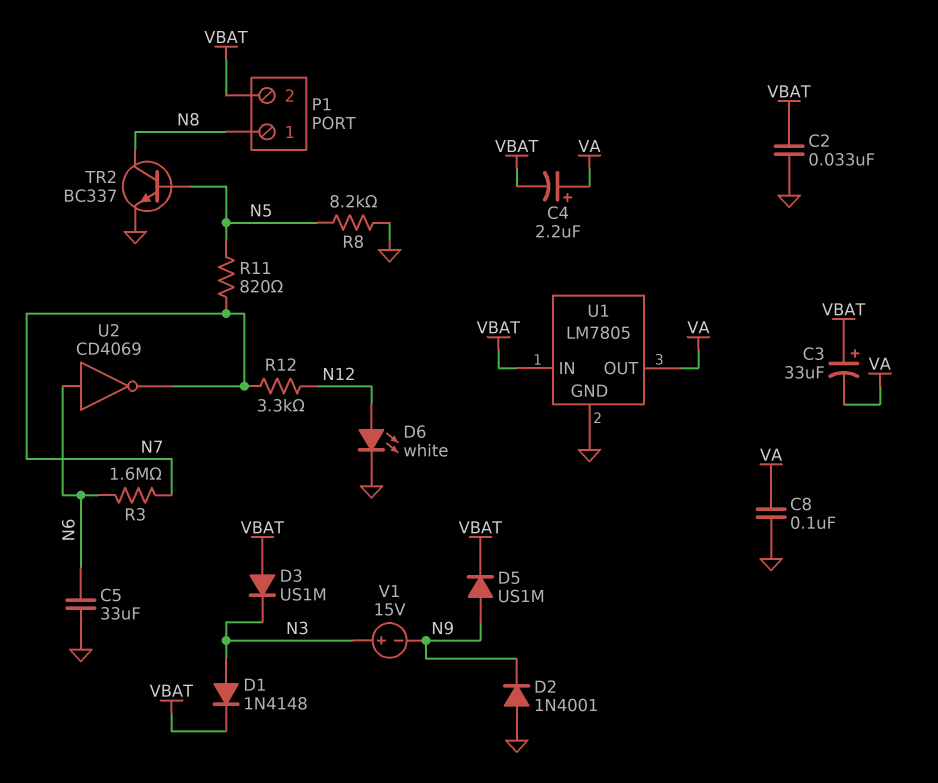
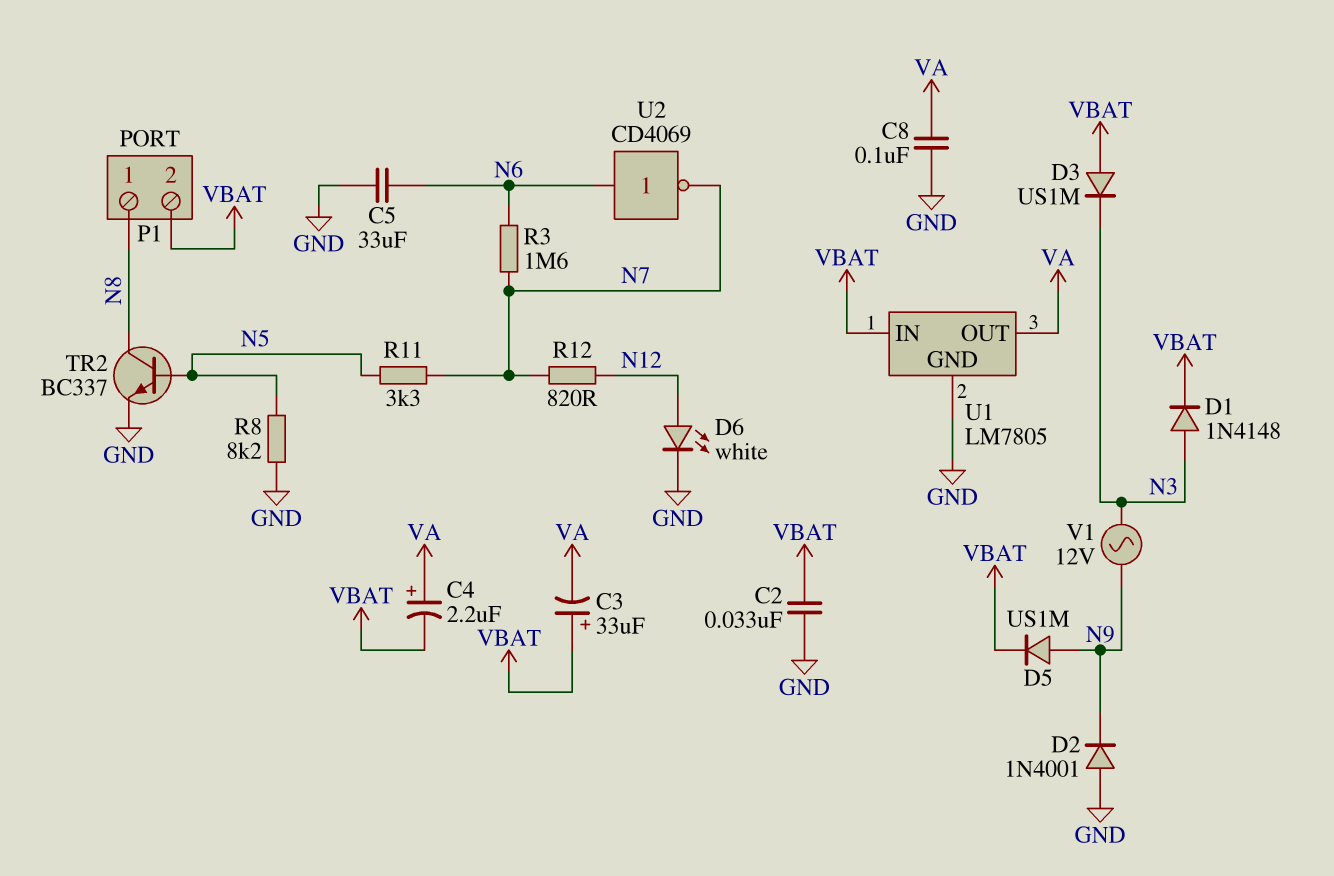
R11: 820 (N5, N7) -> 3.3k (N5, N7)
R12: 3.3k (N7, N12) -> 820 (N7, N12)
V1: 15V (plus N3, minus N9) -> AC 12V (N3, N9)

